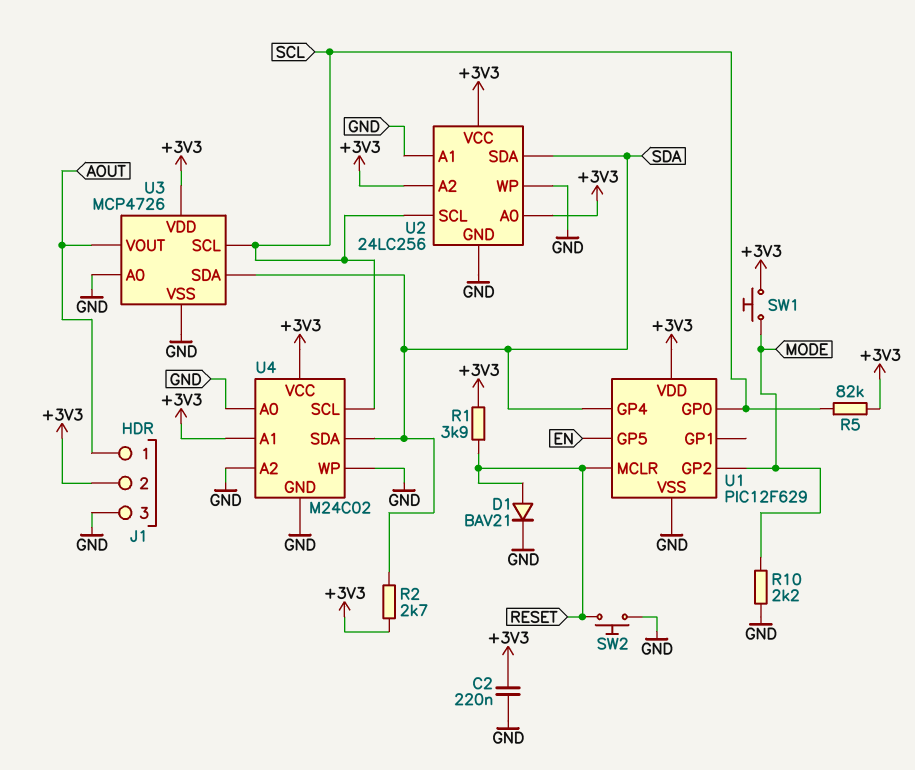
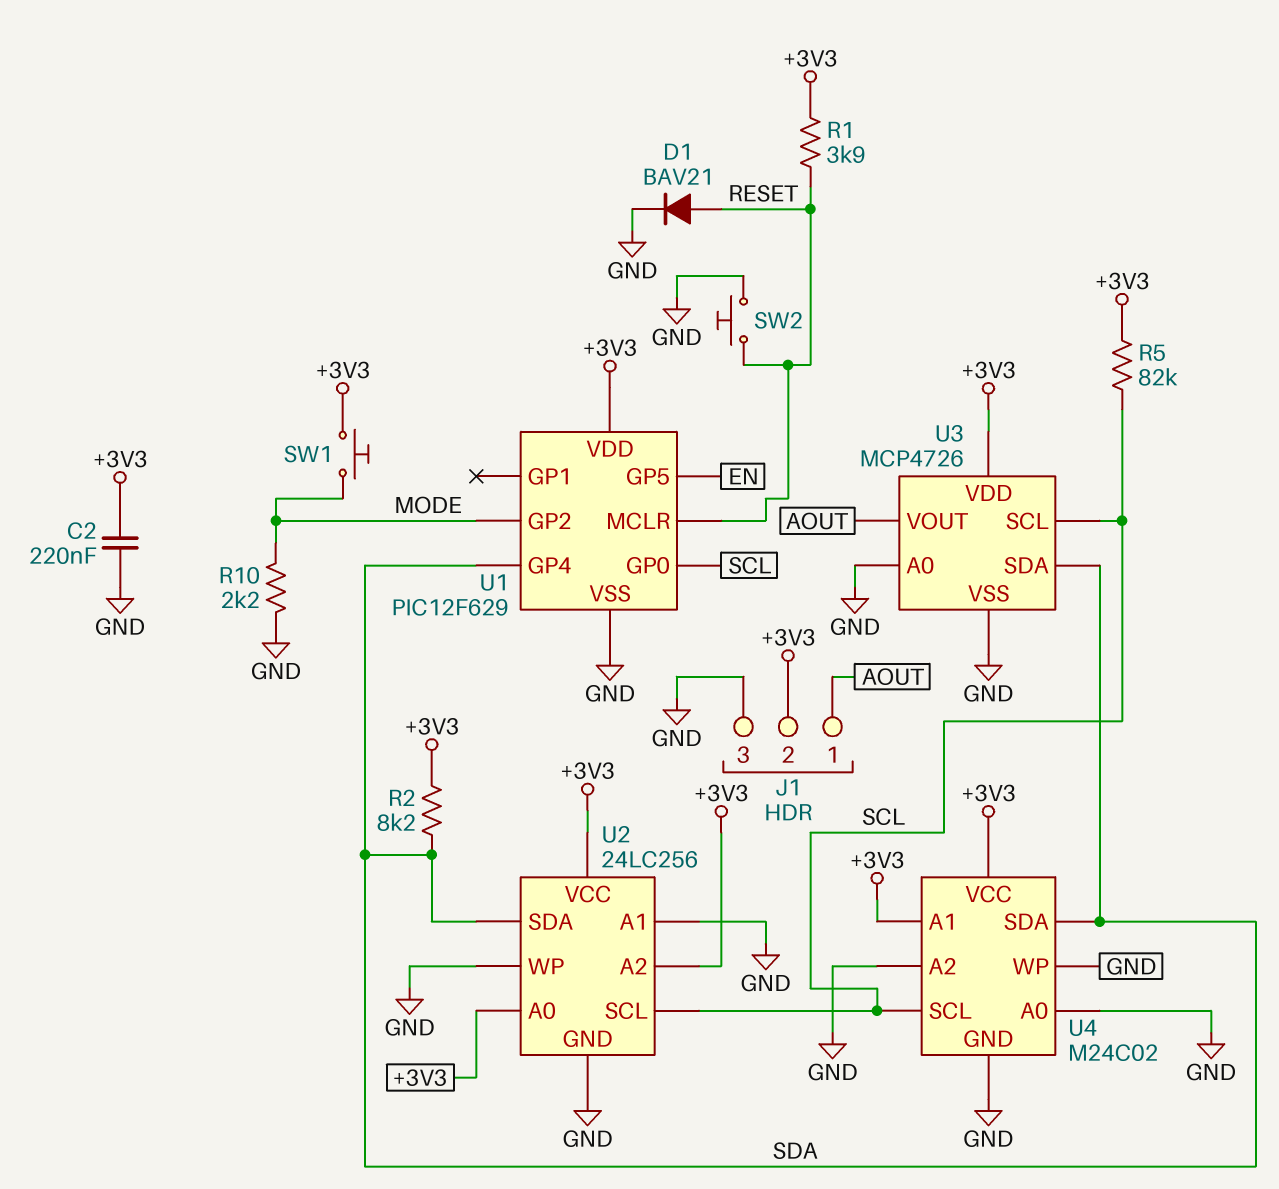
R2: 2.7k (+3V3, SDA) -> 8.2k (+3V3, SDA)

